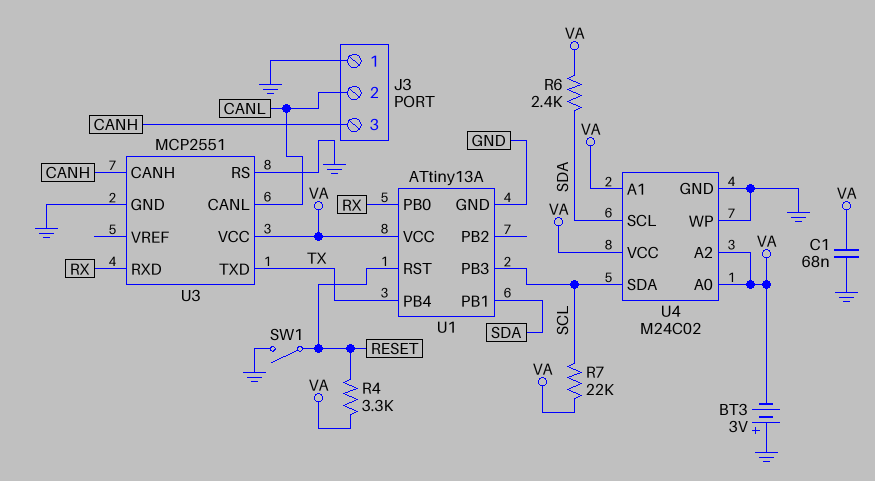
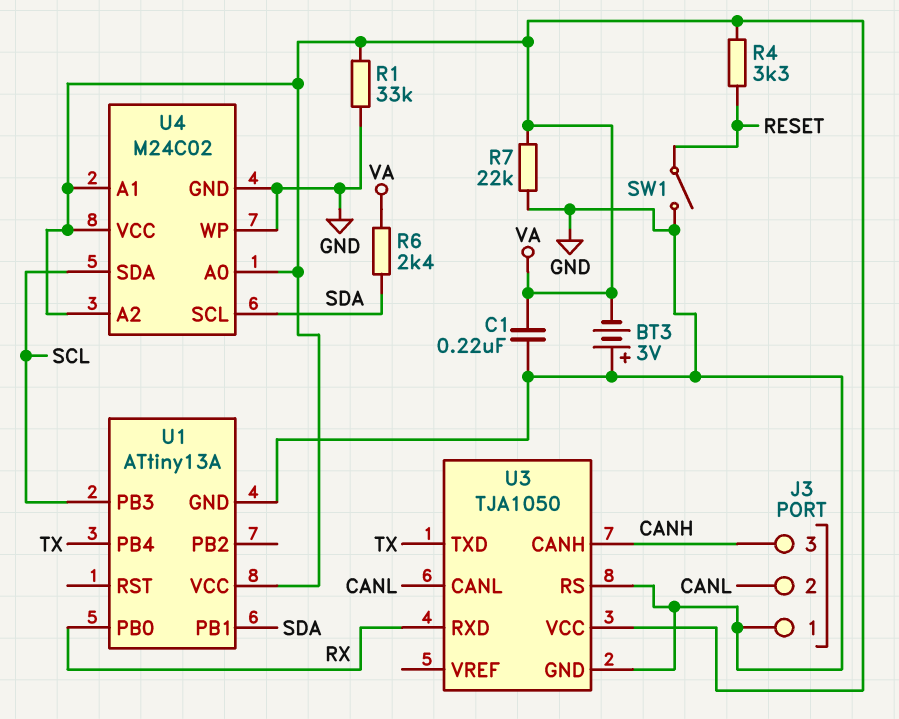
C1: 68nF (GND, VA) -> 220nF (GND, VA)
R1: none -> 33k (GND, VA)
R7: 22k (SCL, VA) -> 22k (GND, VA)
U1 pin RST: RESET -> none
U3: MCP2551 -> TJA1050

